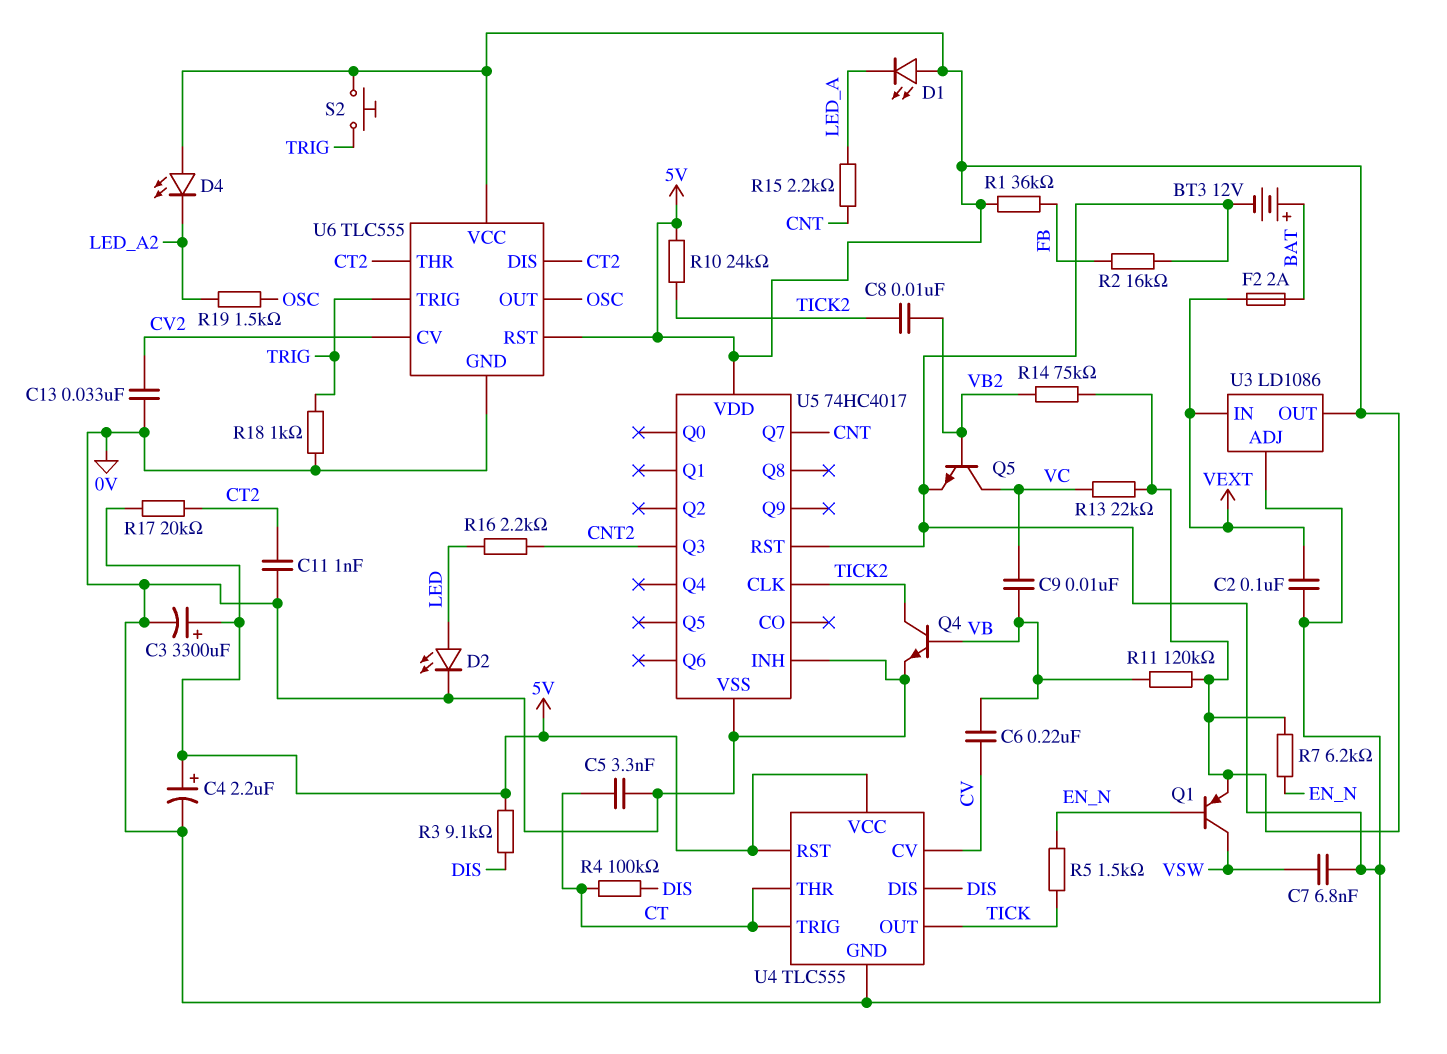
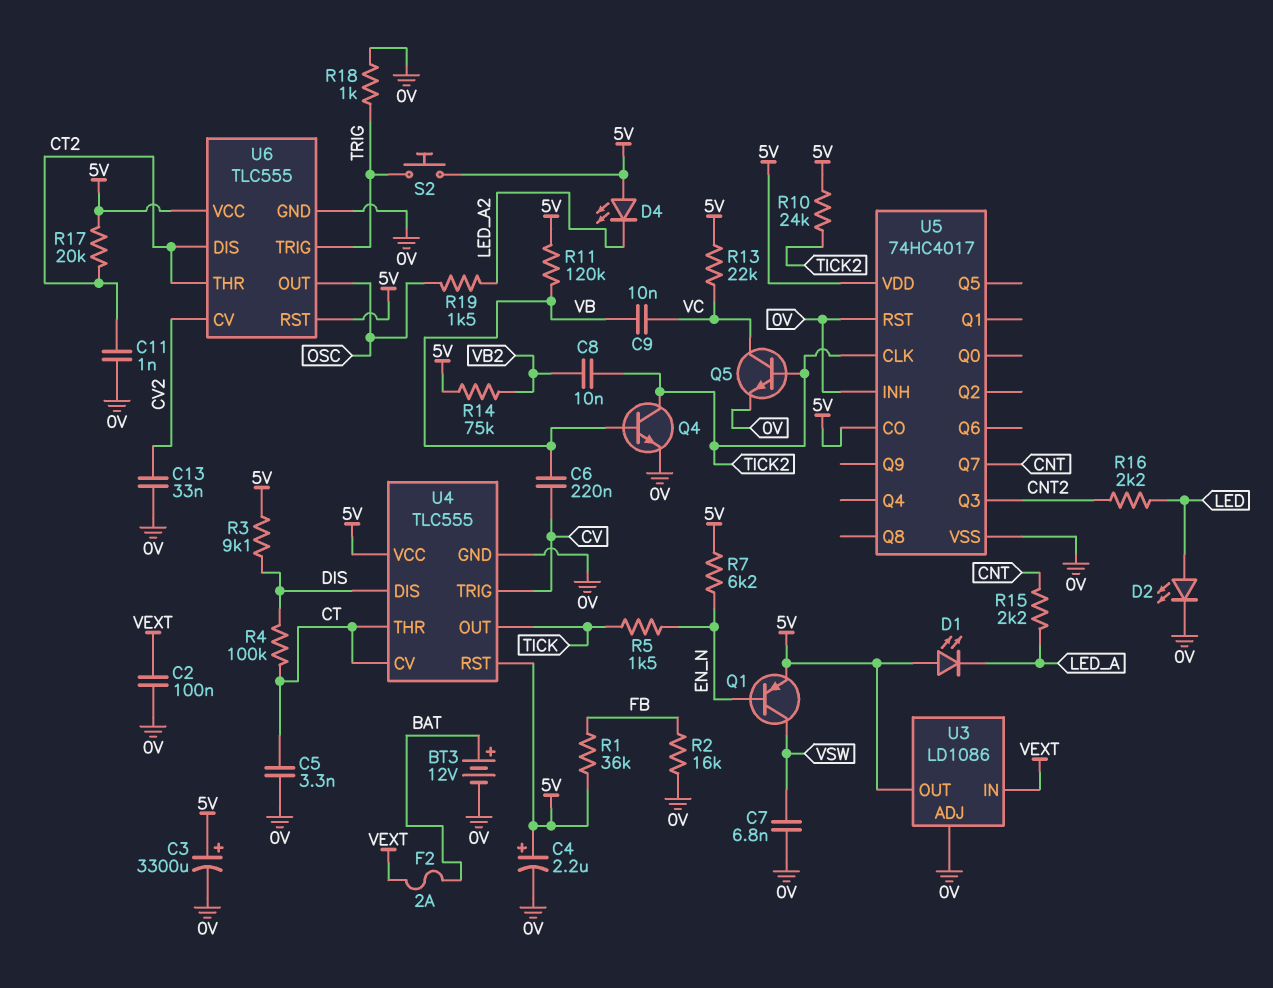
Q5: NPN (B VB2, C VC, E 0V) -> NPN (B TICK2, C VC, E 0V)
U4 pin CV: CV -> CT
U4 pin TRIG: CT -> CV
U5 pin CO: none -> 5V

